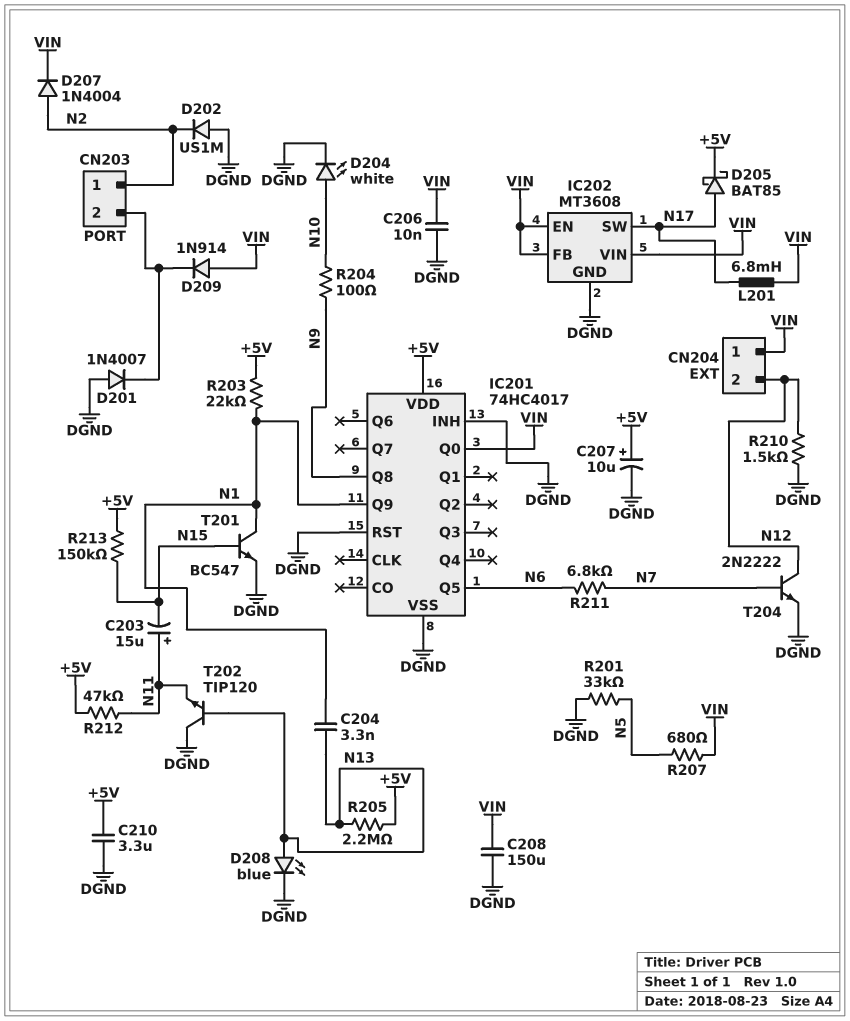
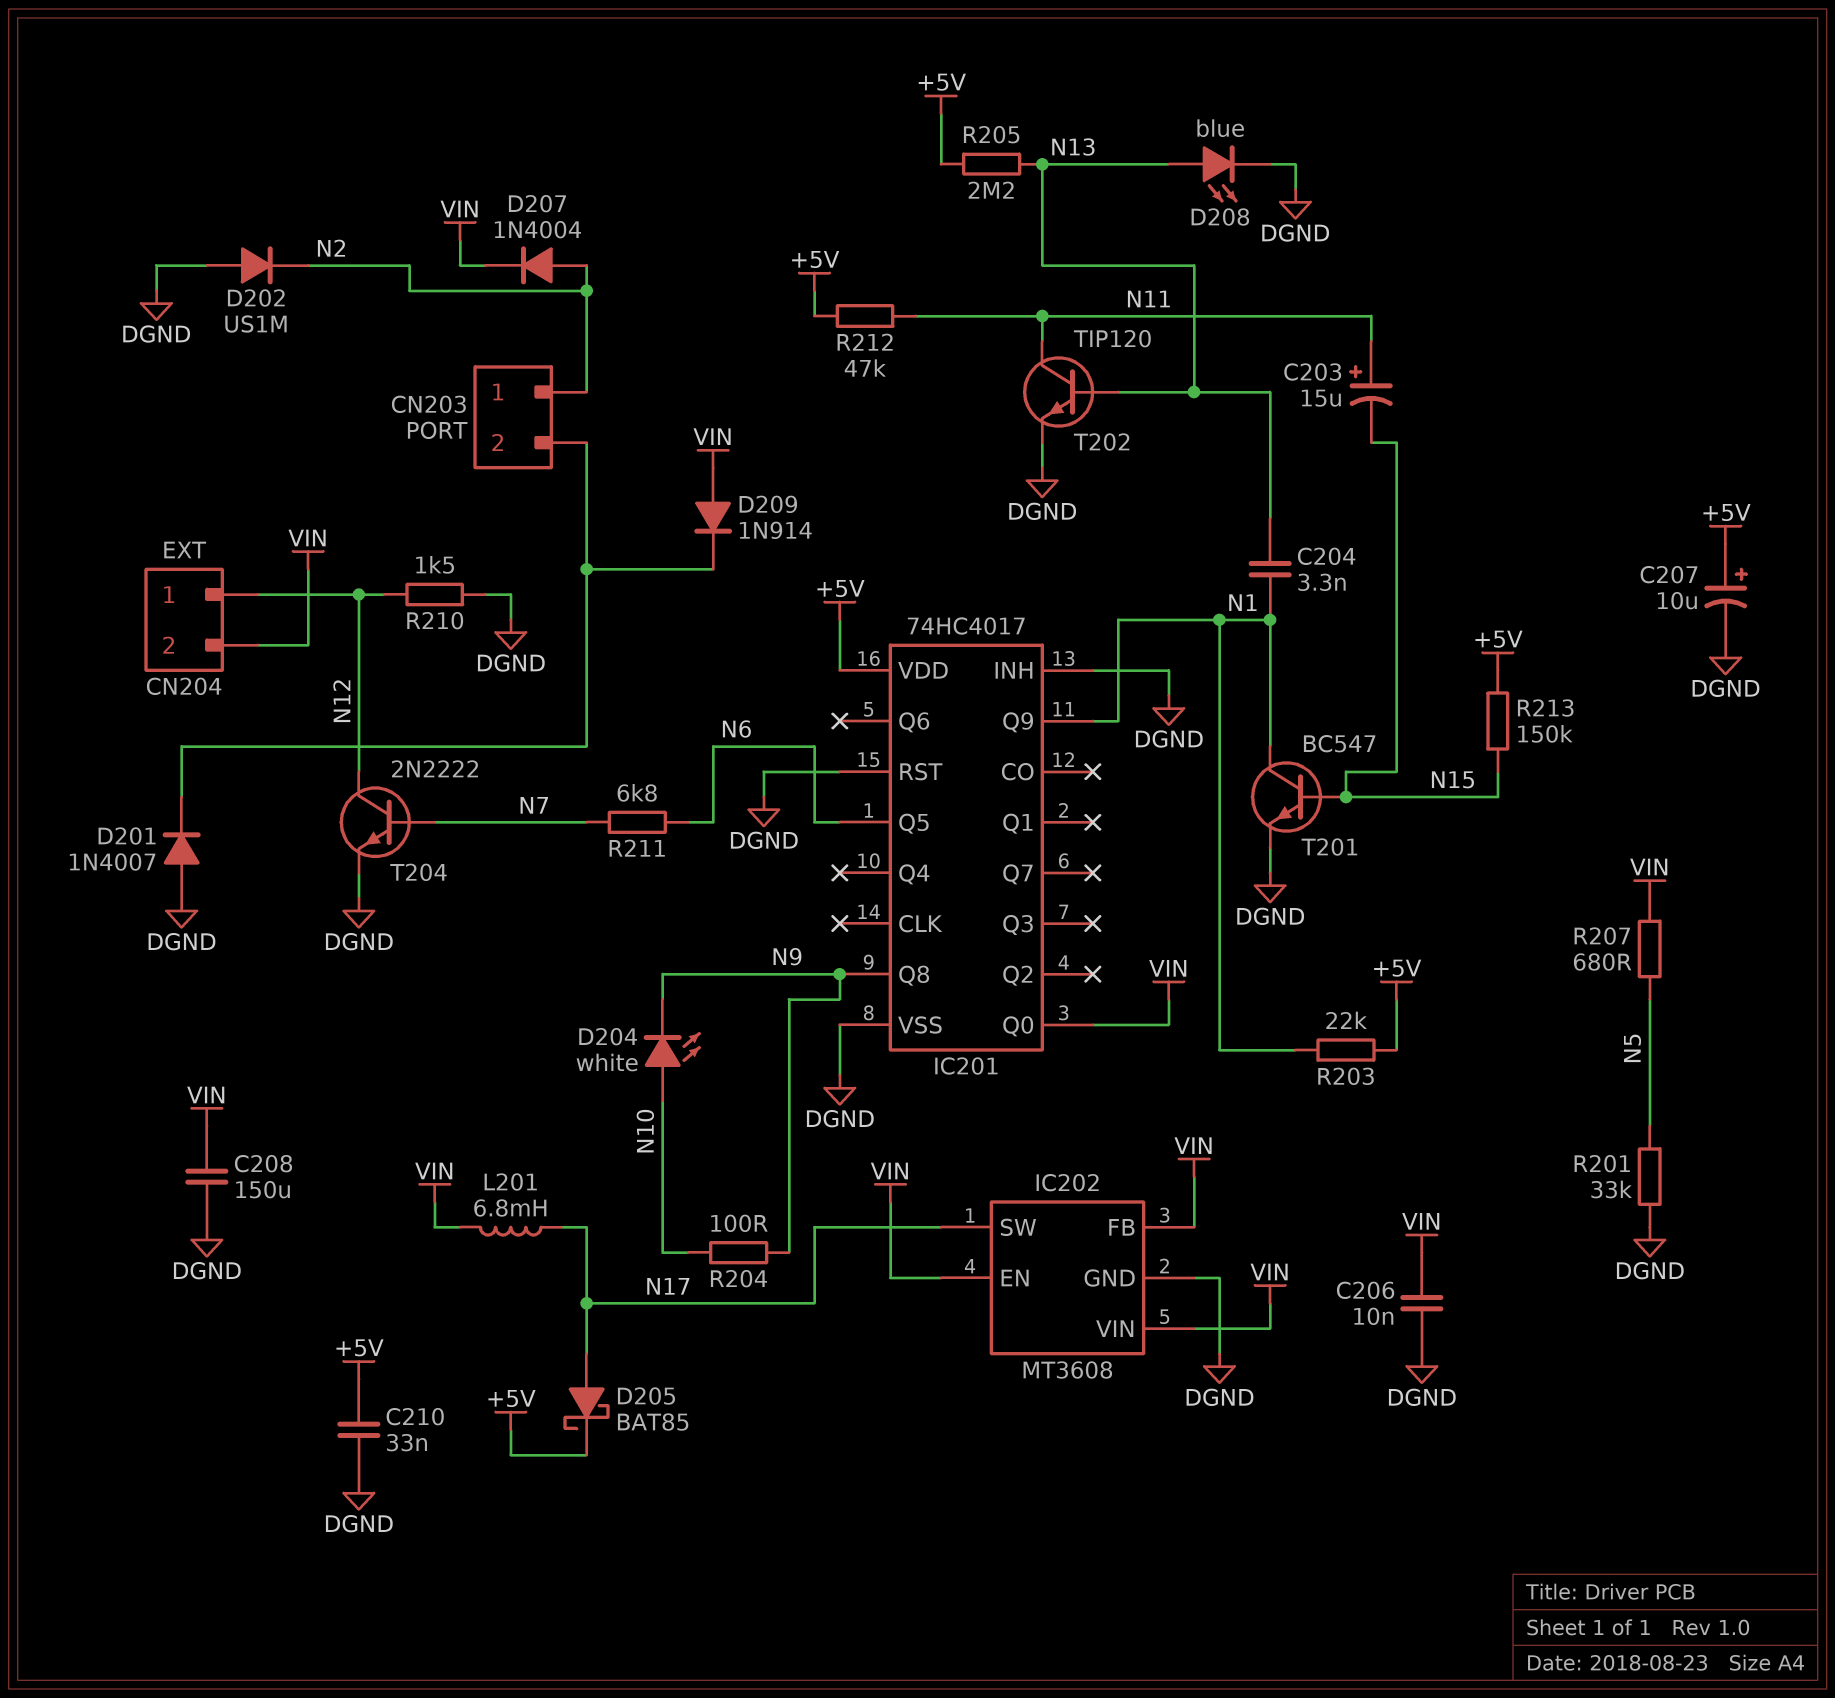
C210: 3.3uF (+5V, DGND) -> 33nF (+5V, DGND)
CN204 pin 1: VIN -> N12
CN204 pin 2: N12 -> VIN
D204: LED white (A N10, K DGND) -> LED white (A N10, K N9)
T202: NPN TIP120 (B N13, C DGND, E N11) -> NPN TIP120 (B N13, C N11, E DGND)

